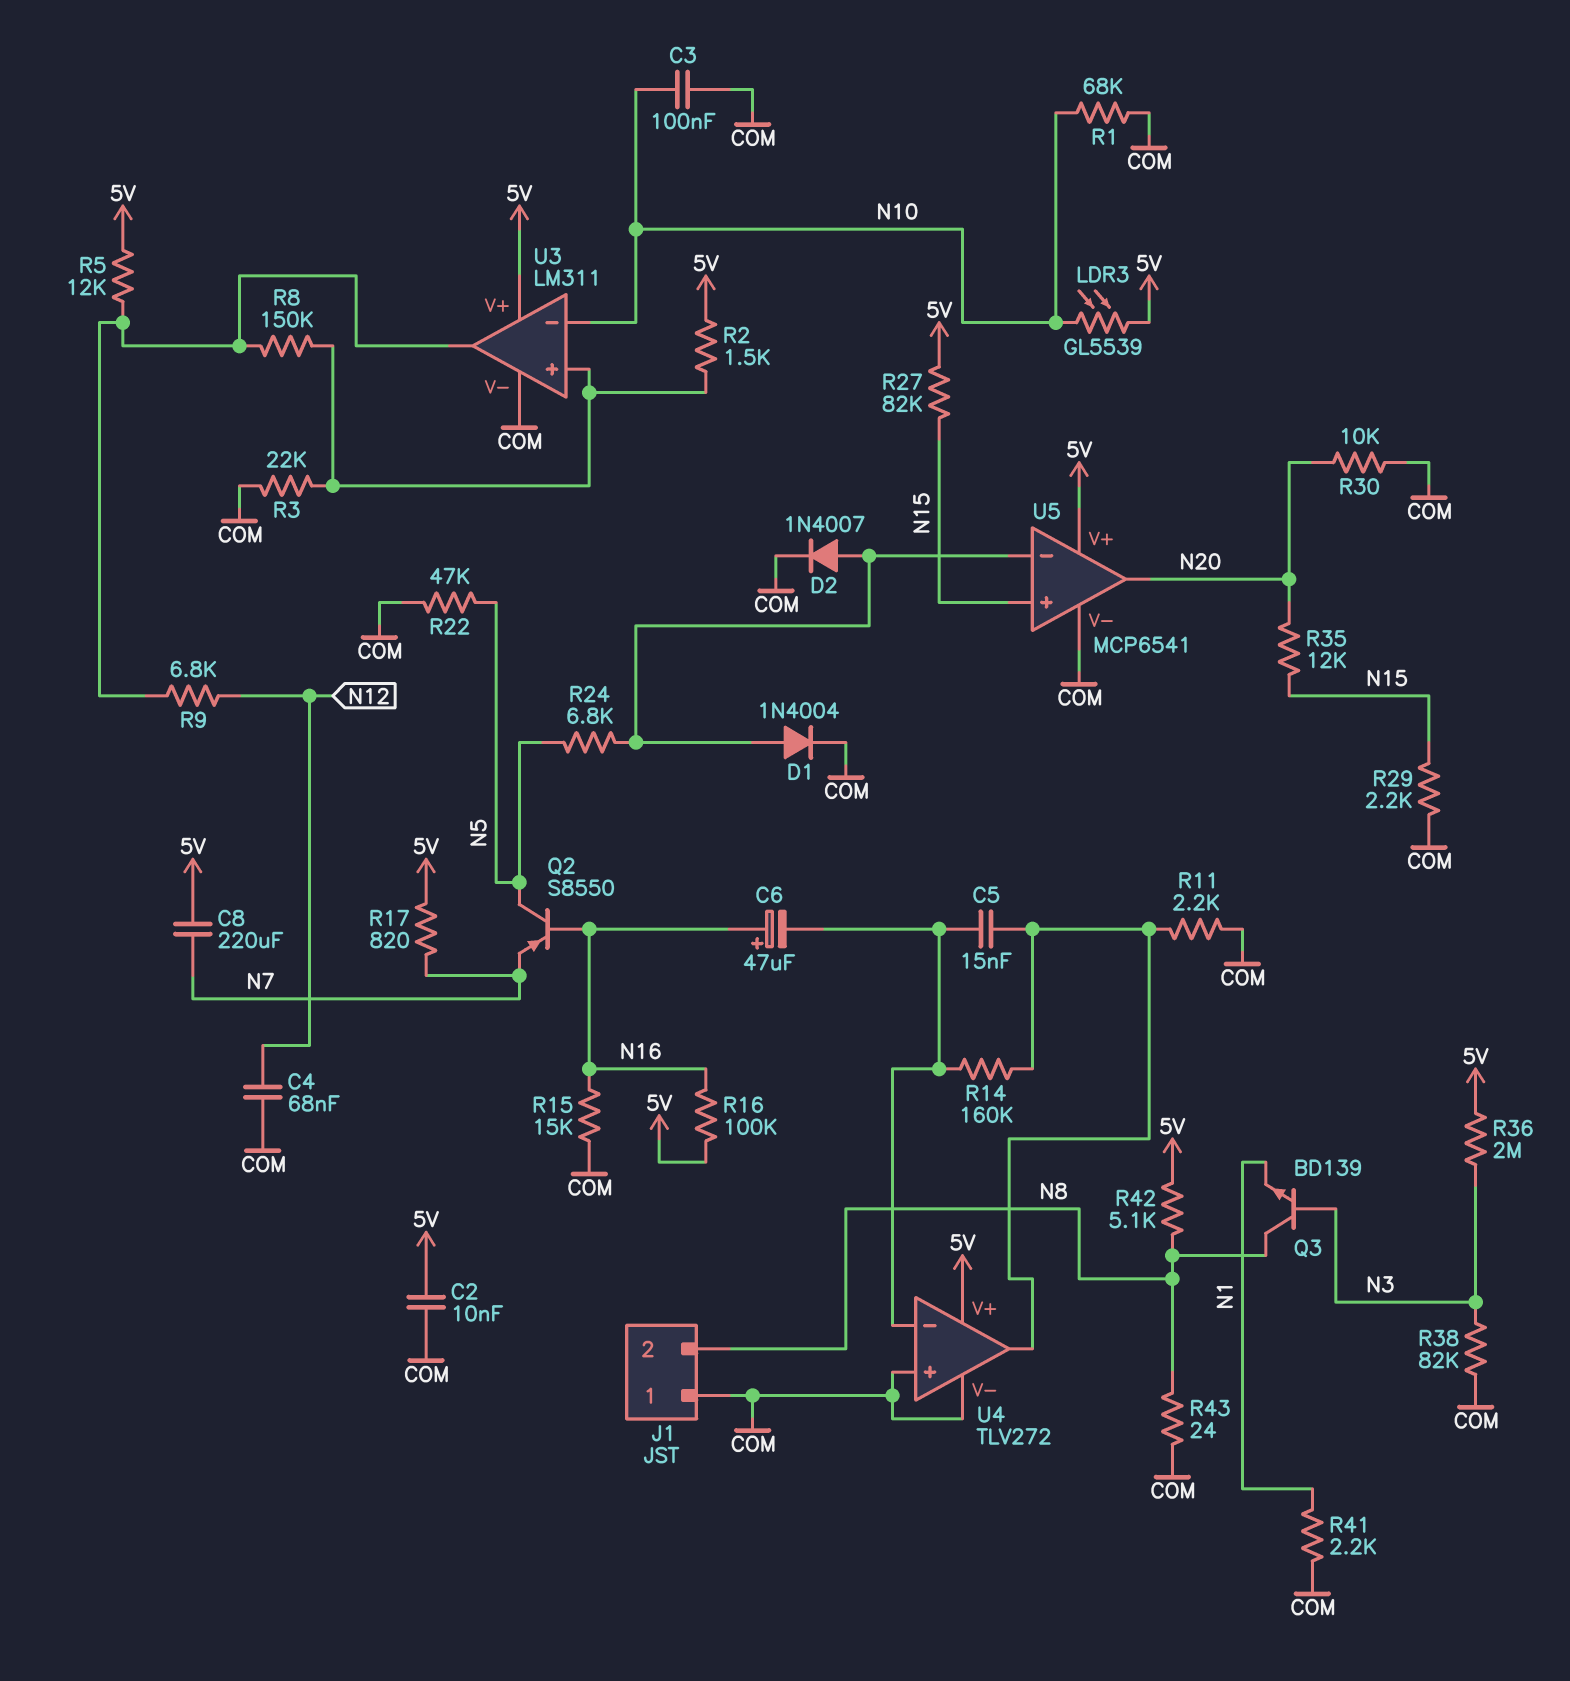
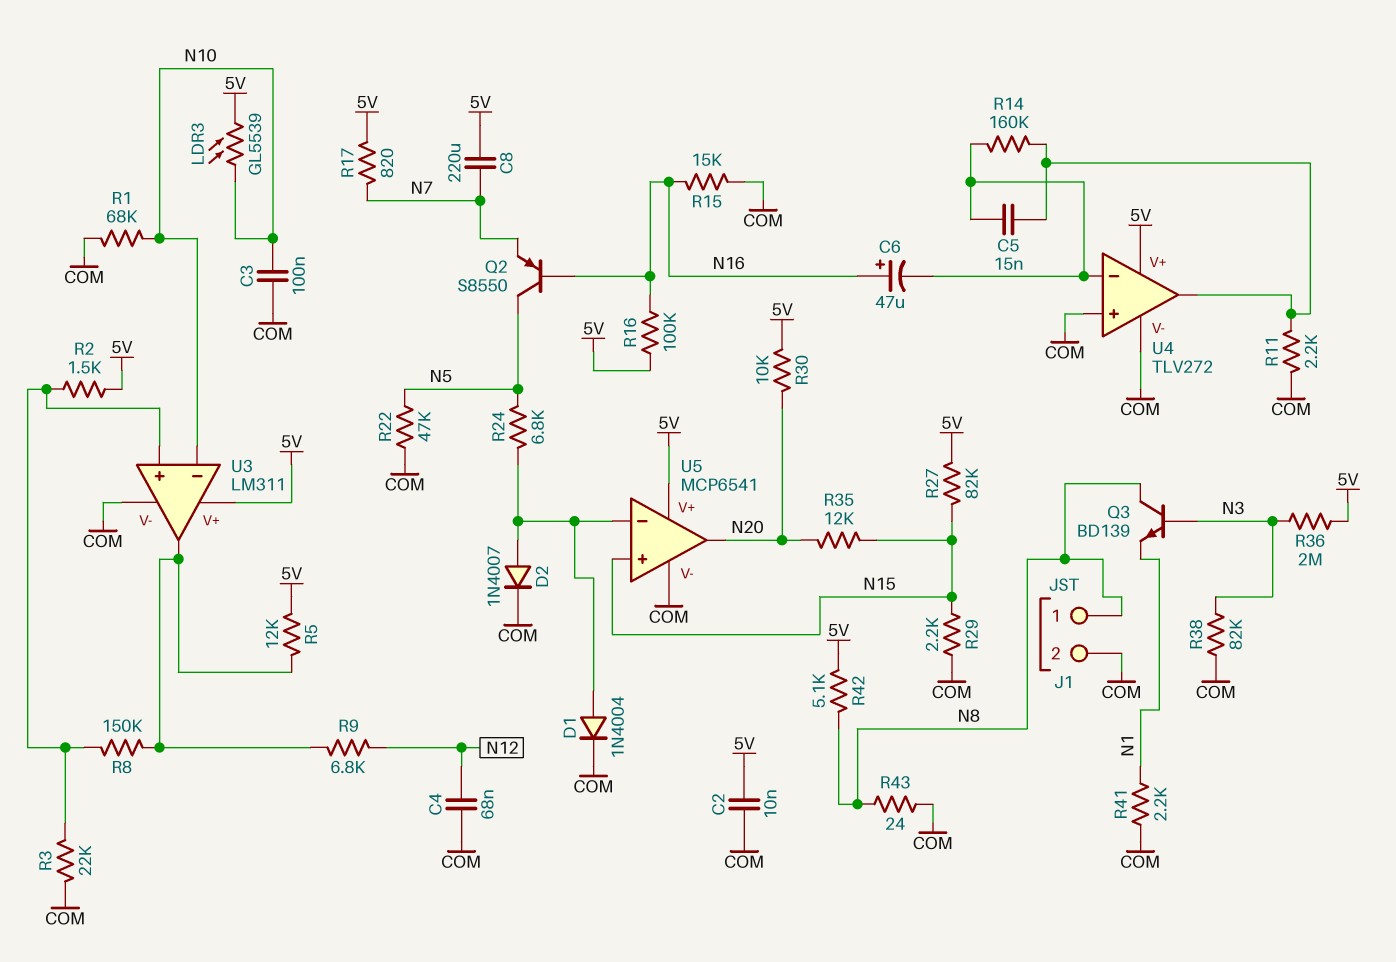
J1 pin 1: COM -> N8
J1 pin 2: N8 -> COM
R30: 10k (COM, N20) -> 10k (5V, N20)

